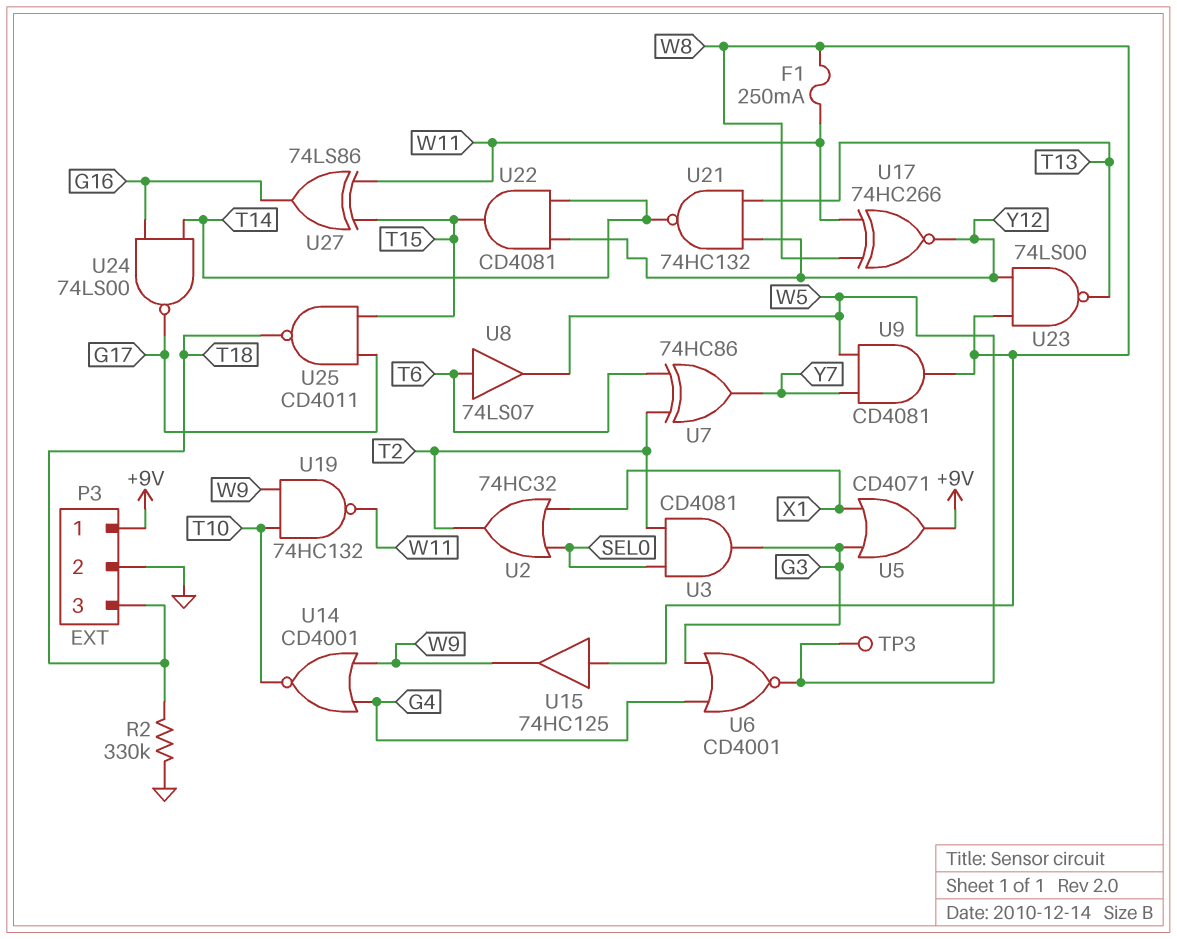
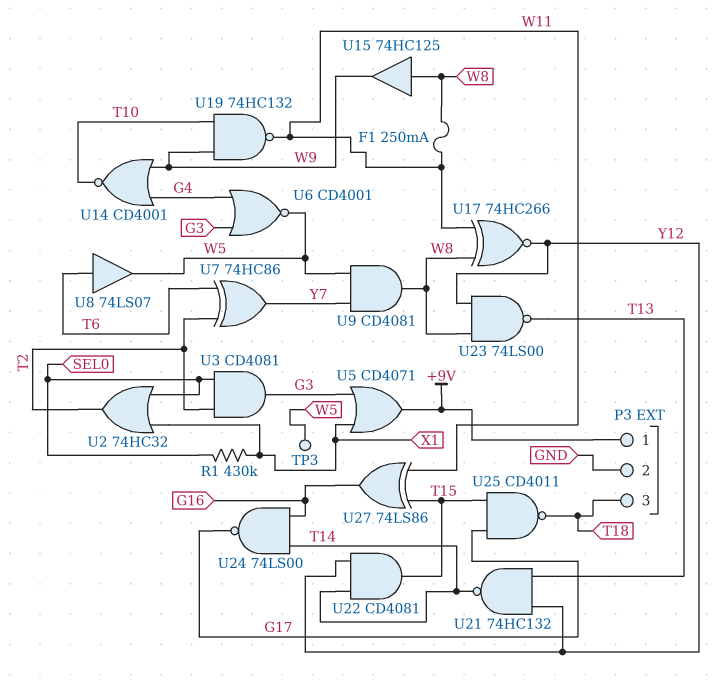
R1: none -> 430k (SEL0, X1)
R2: 330k (GND, T18) -> none

